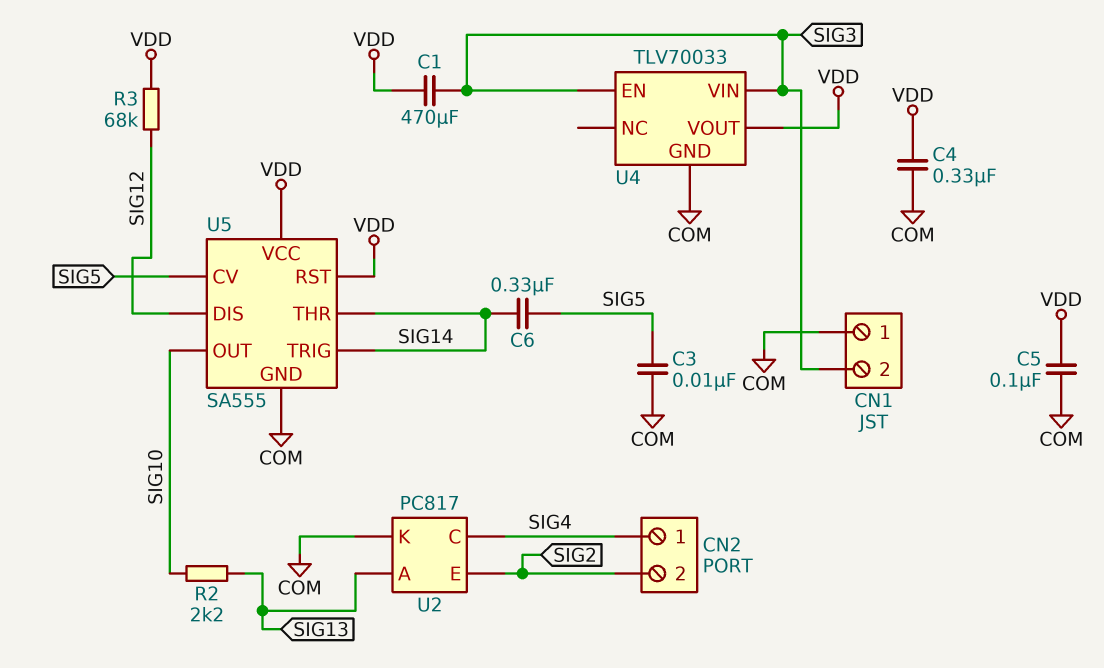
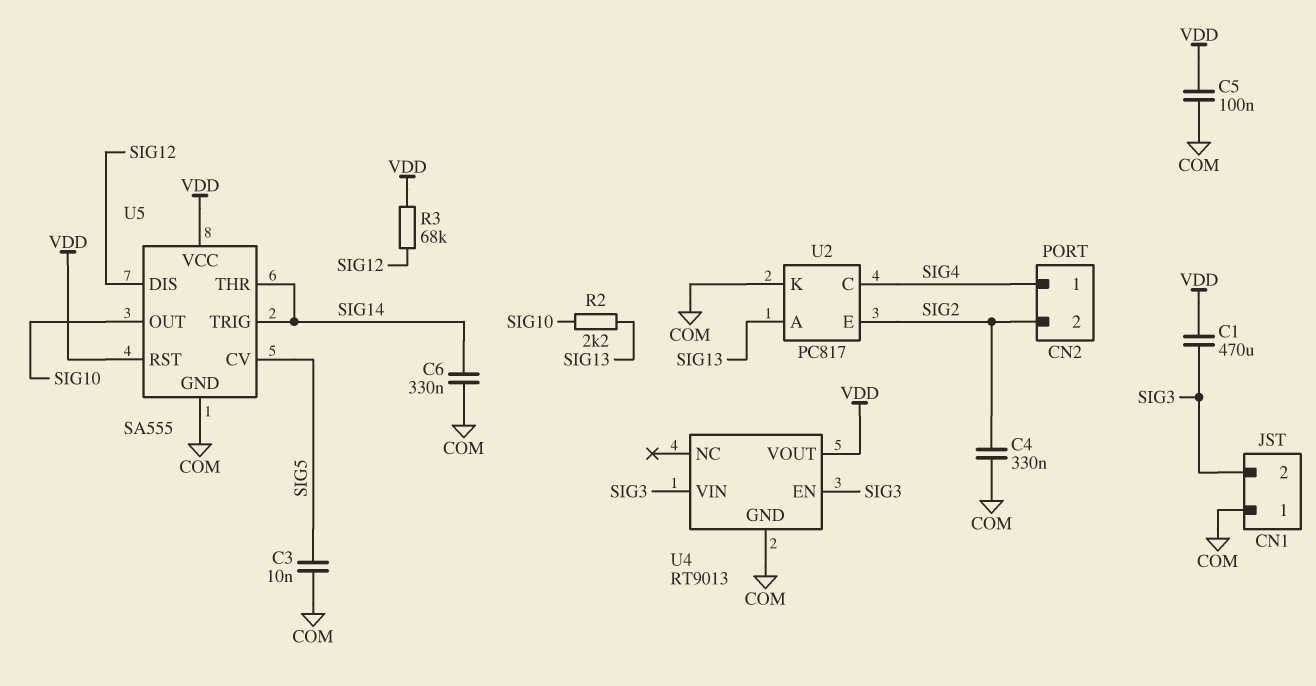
C4: 330nF (COM, VDD) -> 330nF (COM, SIG2)
C6: 330nF (SIG5, SIG14) -> 330nF (COM, SIG14)
U4: TLV70033 -> RT9013

